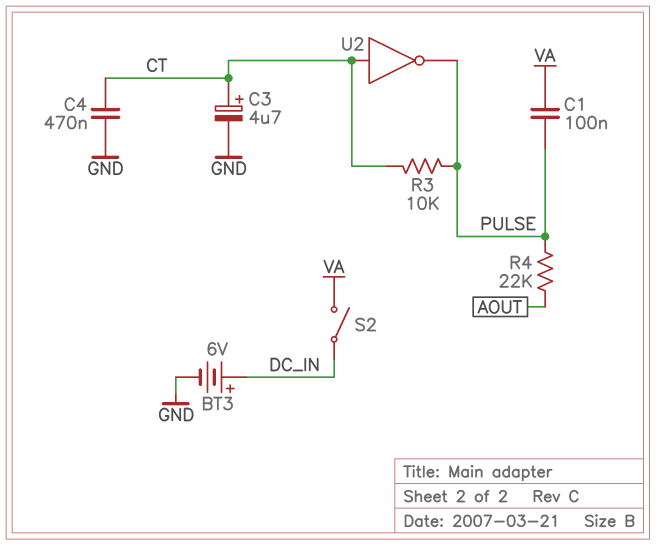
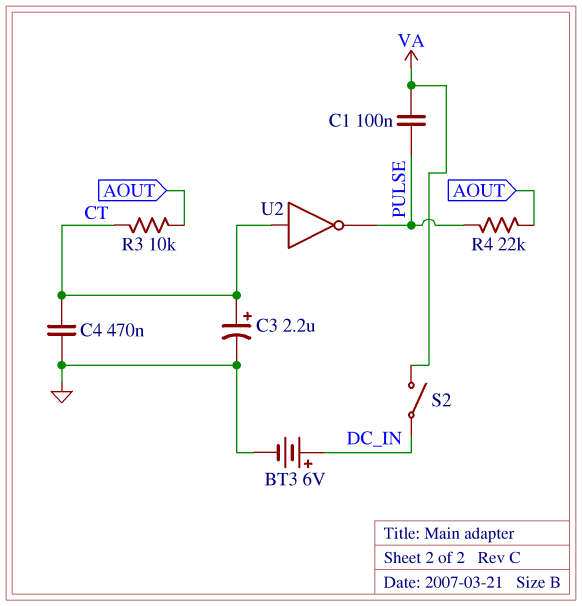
C3: 4.7uF (plus CT, minus GND) -> 2.2uF (plus CT, minus GND)
R3: 10k (CT, PULSE) -> 10k (AOUT, CT)

